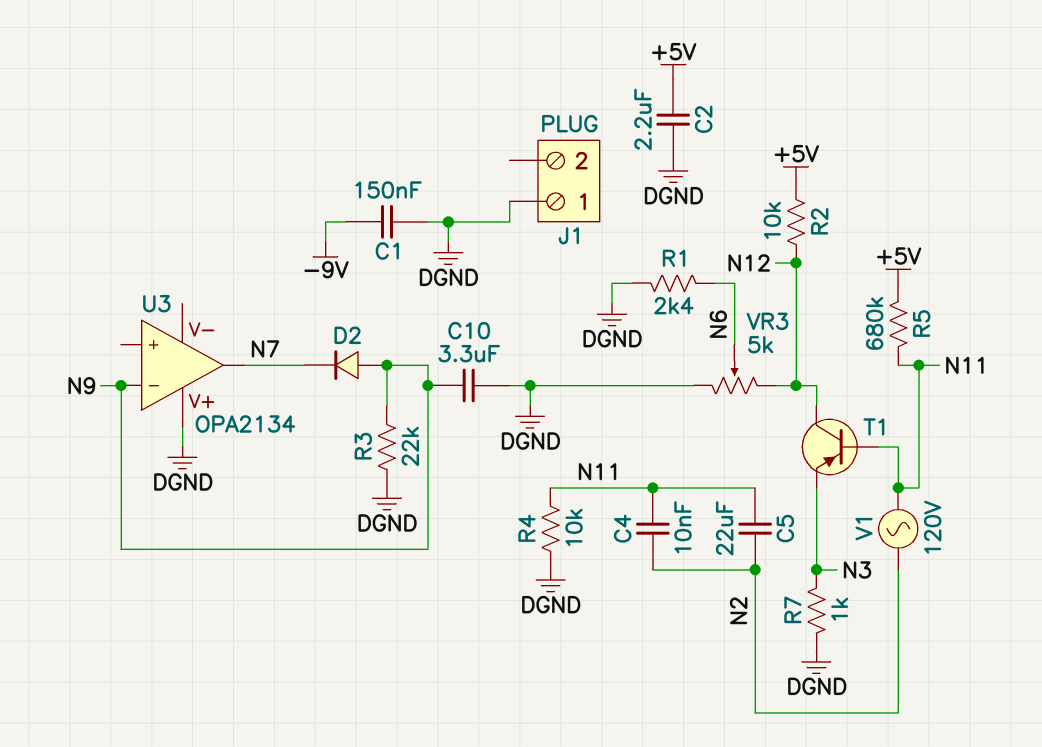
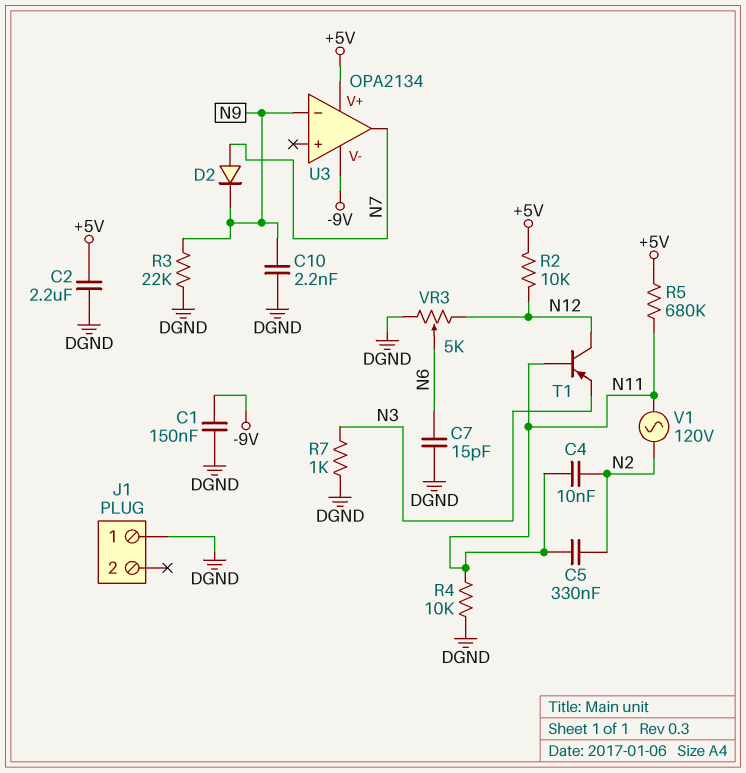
C5: 22uF (N2, N11) -> 330nF (N2, N11)
C7: none -> 15pF (DGND, N6)
C10: 3.3uF (DGND, N9) -> 2.2nF (DGND, N9)
D2: diode (A N9, K N7) -> diode (A N7, K N9)
R1: 2.4k (DGND, N6) -> none
U3 pin V+: DGND -> +5V
U3 pin V-: none -> -9V

